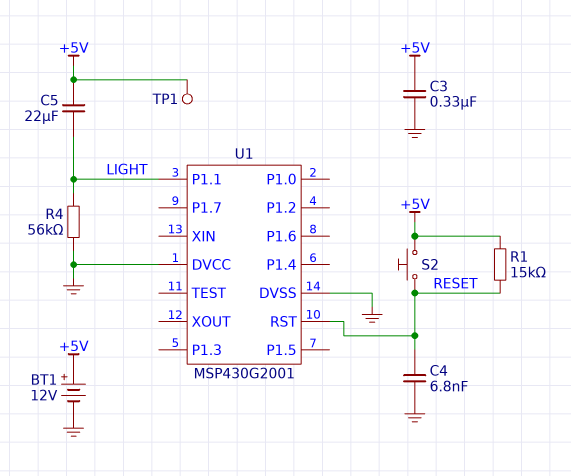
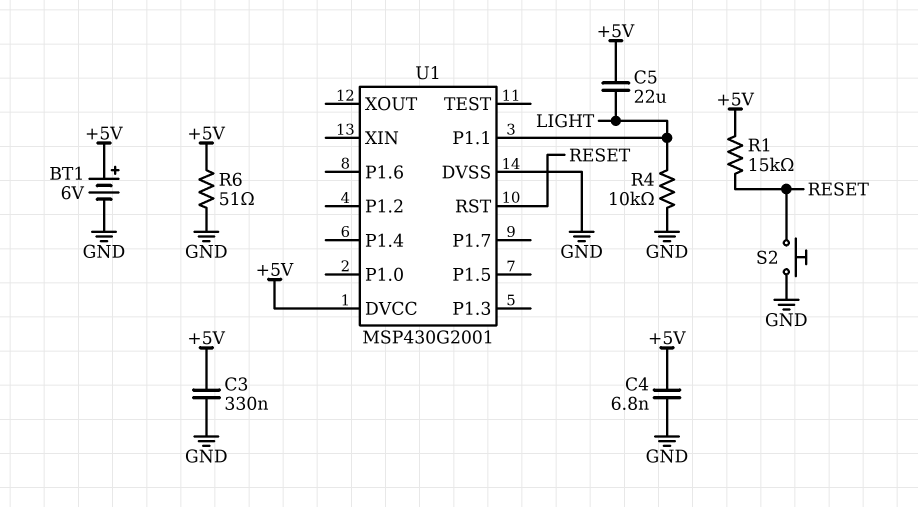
BT1: 12V (plus +5V, minus GND) -> 6V (plus +5V, minus GND)
C4: 6.8nF (GND, RESET) -> 6.8nF (+5V, GND)
R4: 56k (GND, LIGHT) -> 10k (GND, LIGHT)
R6: none -> 51 (+5V, GND)
S2: button (+5V, RESET) -> button (GND, RESET)
TP1: test point (+5V) -> none
U1 pin DVCC: GND -> +5V

